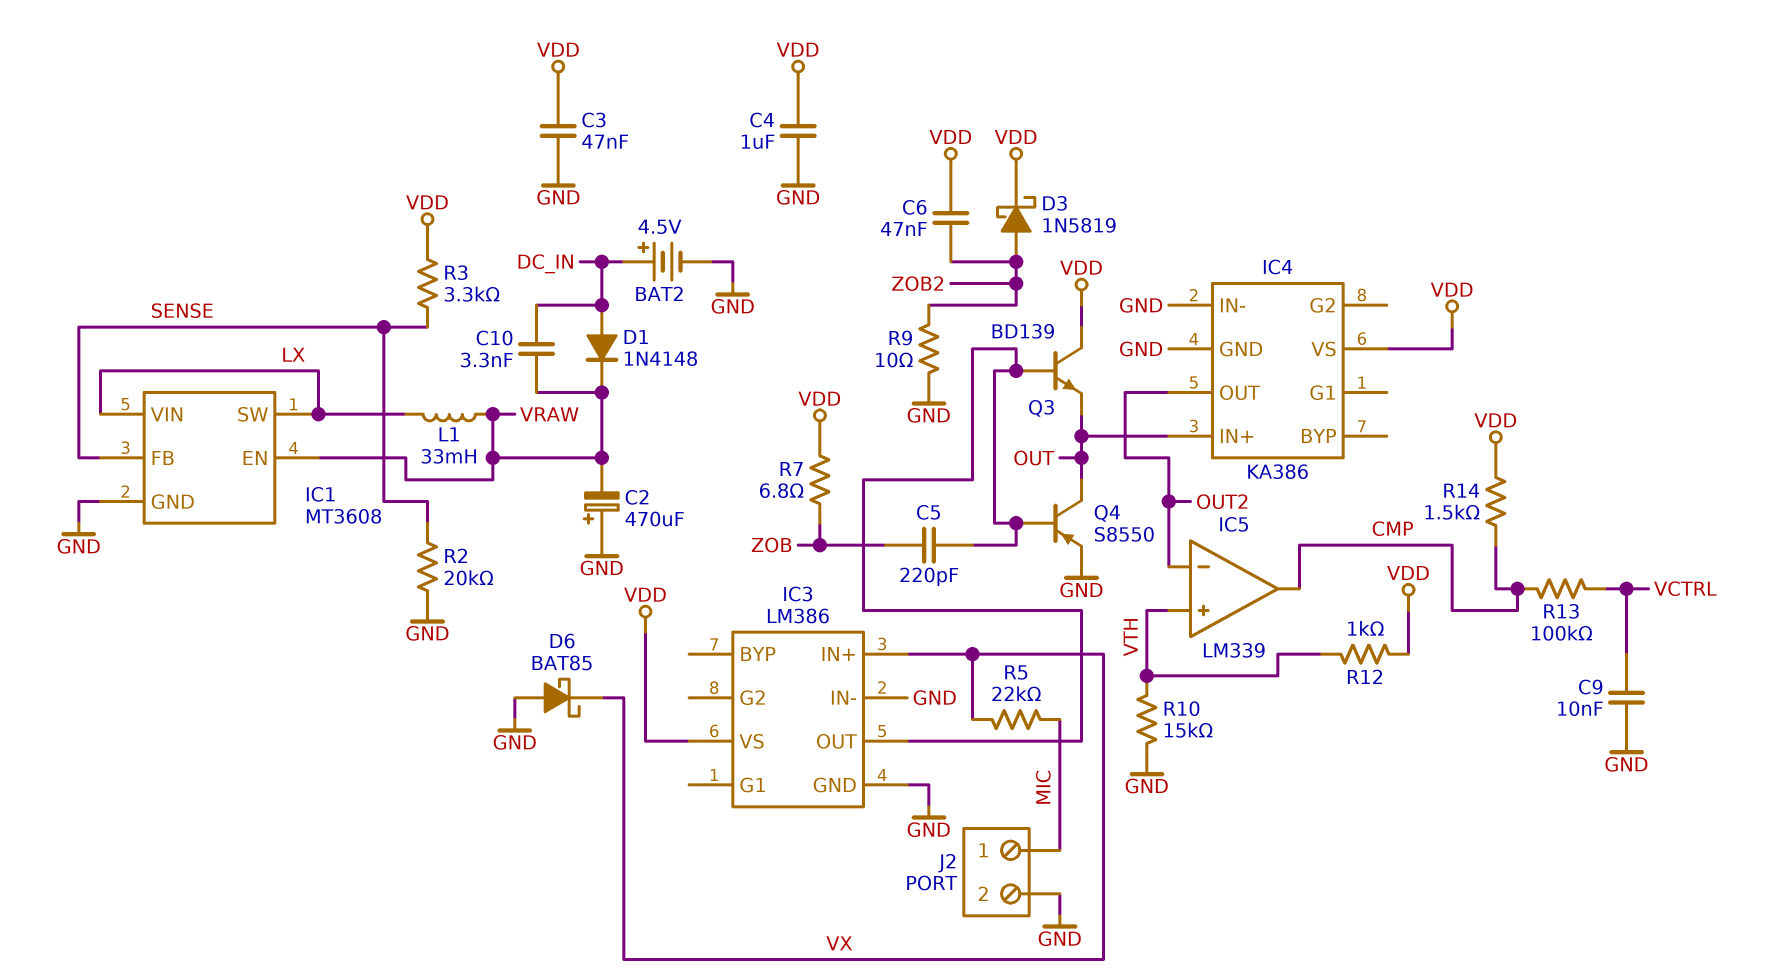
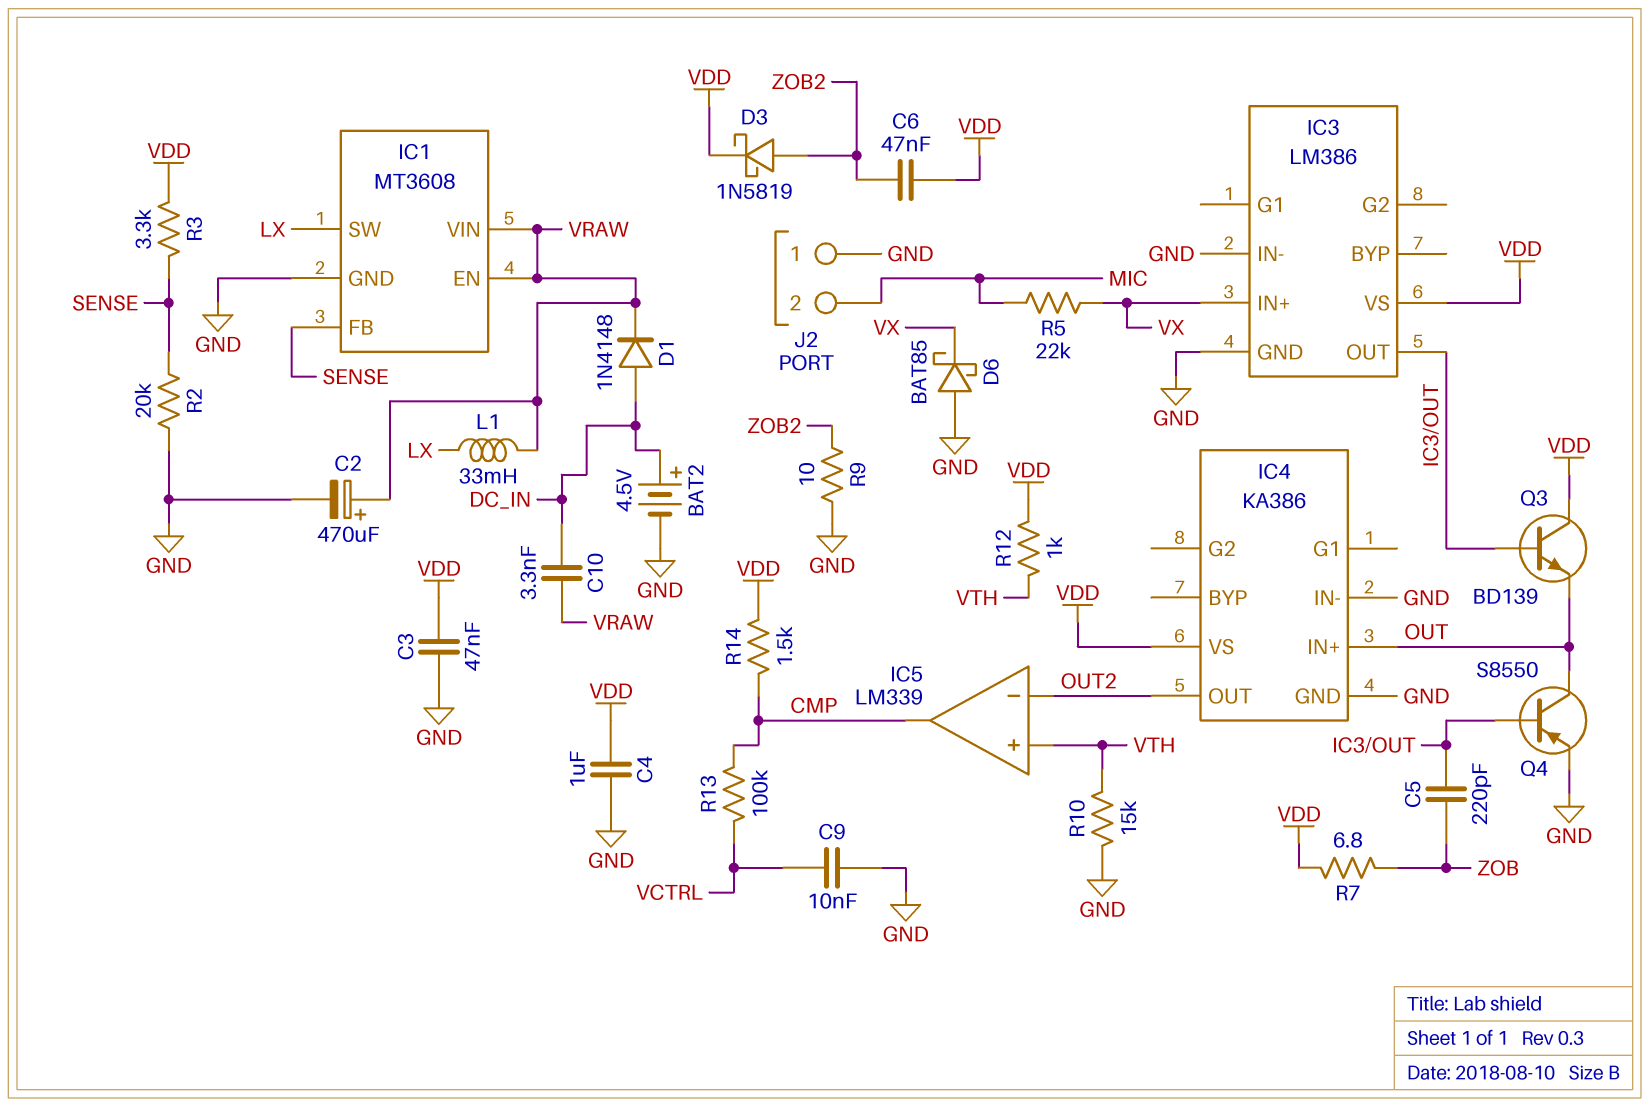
C2: 470uF (plus GND, minus VRAW) -> 470uF (plus VRAW, minus GND)
IC1 pin VIN: LX -> VRAW
J2 pin 1: MIC -> GND
J2 pin 2: GND -> MIC

